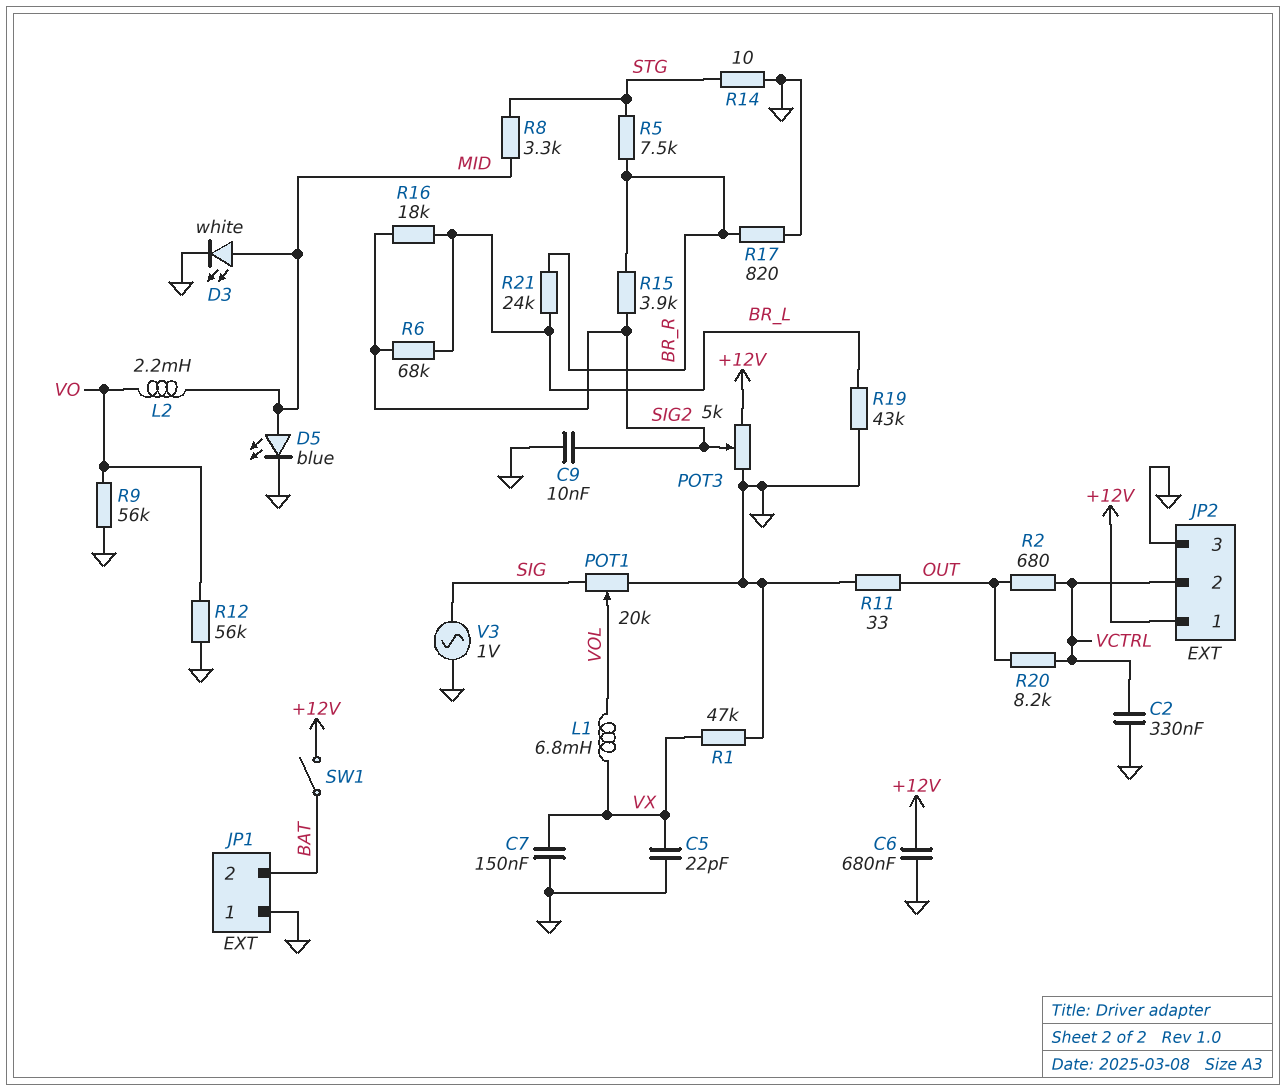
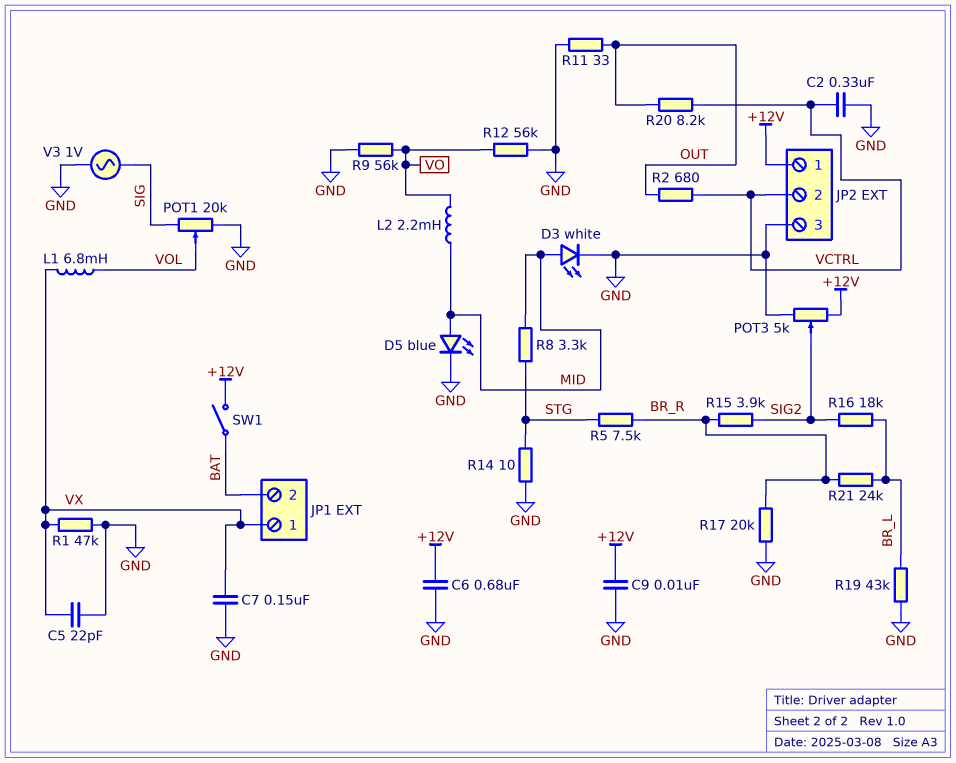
C9: 10nF (GND, SIG2) -> 10nF (+12V, GND)
JP1 pin 1: GND -> VX
R6: 68k (BR_L, SIG2) -> none
R17: 820 (BR_R, GND) -> 20k (BR_R, GND)

